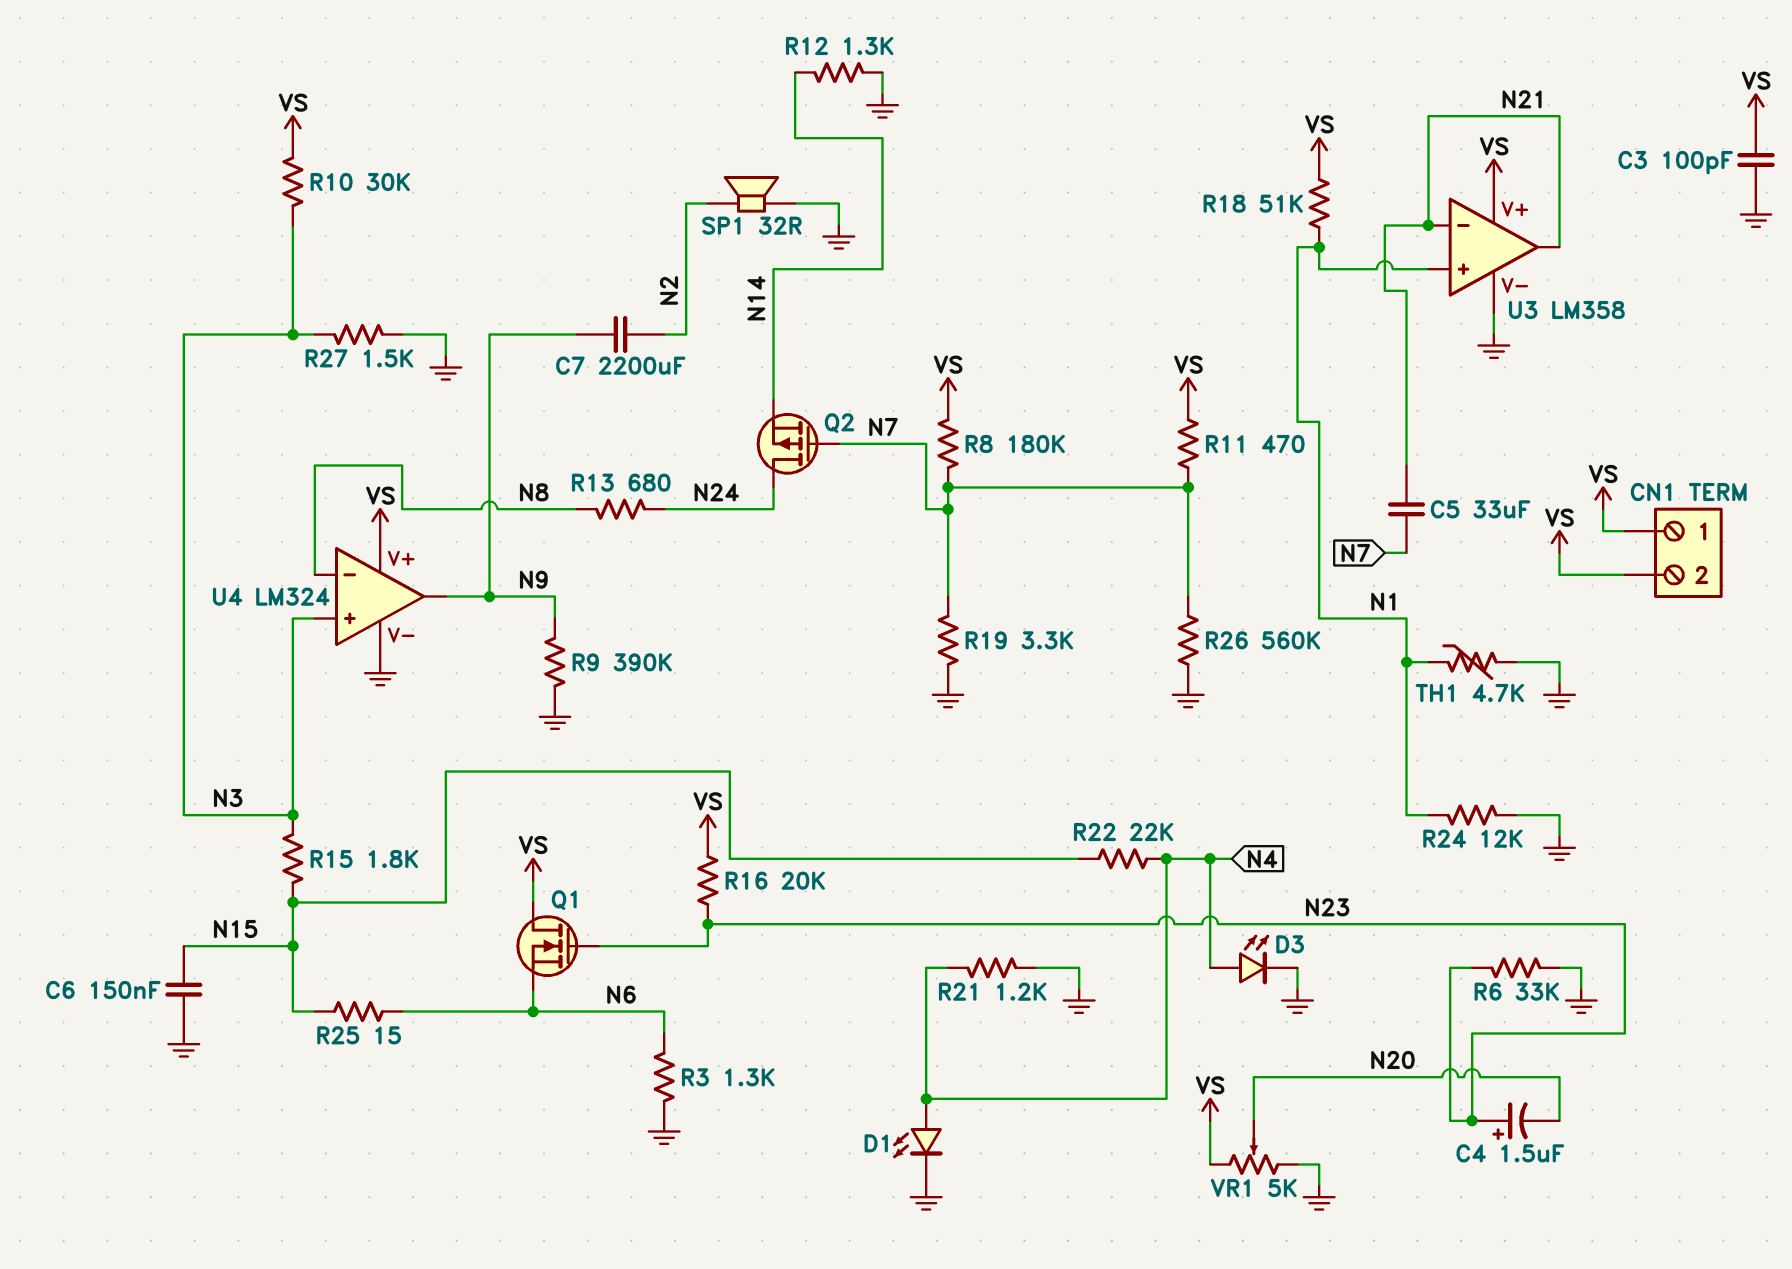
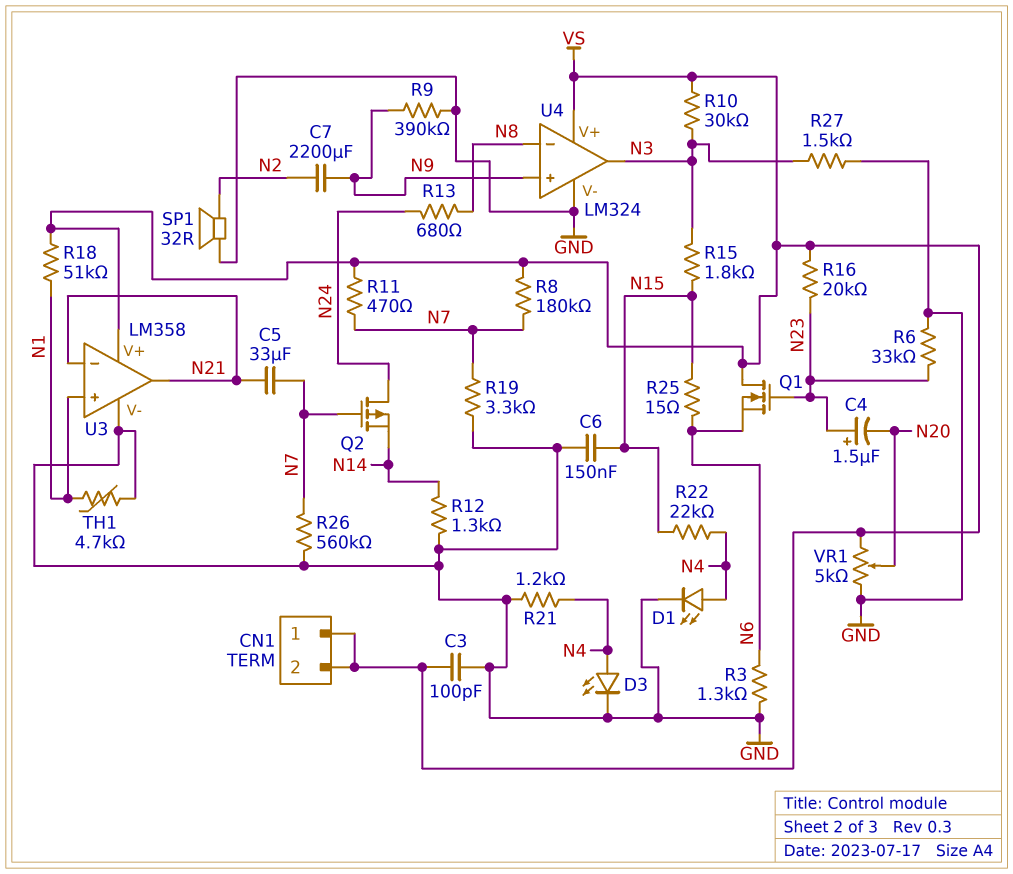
R24: 12k (GND, N1) -> none
U4 pin in+: N3 -> N9
U4 pin out: N9 -> N3

